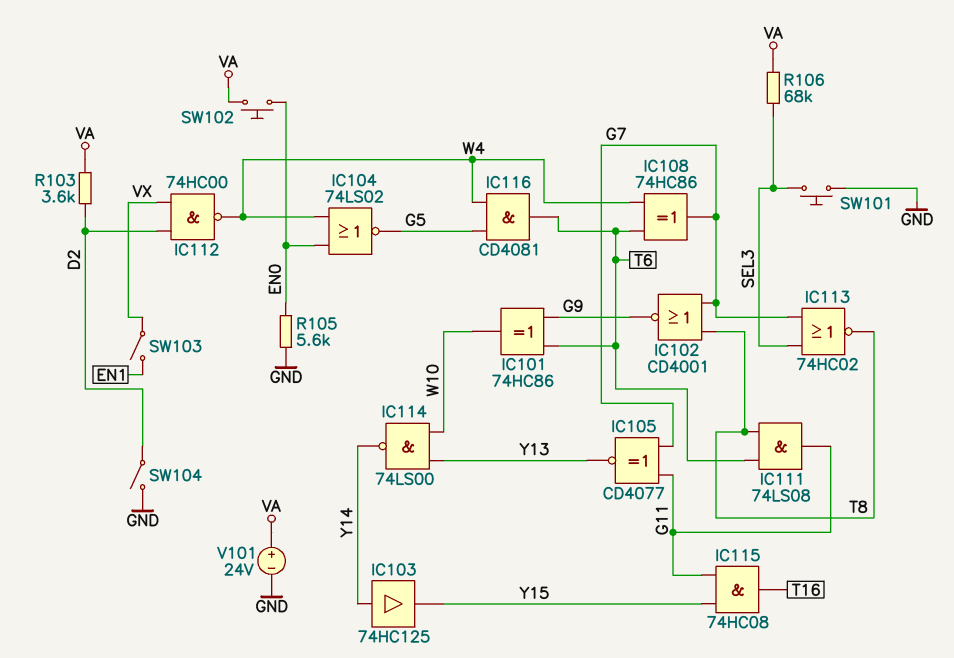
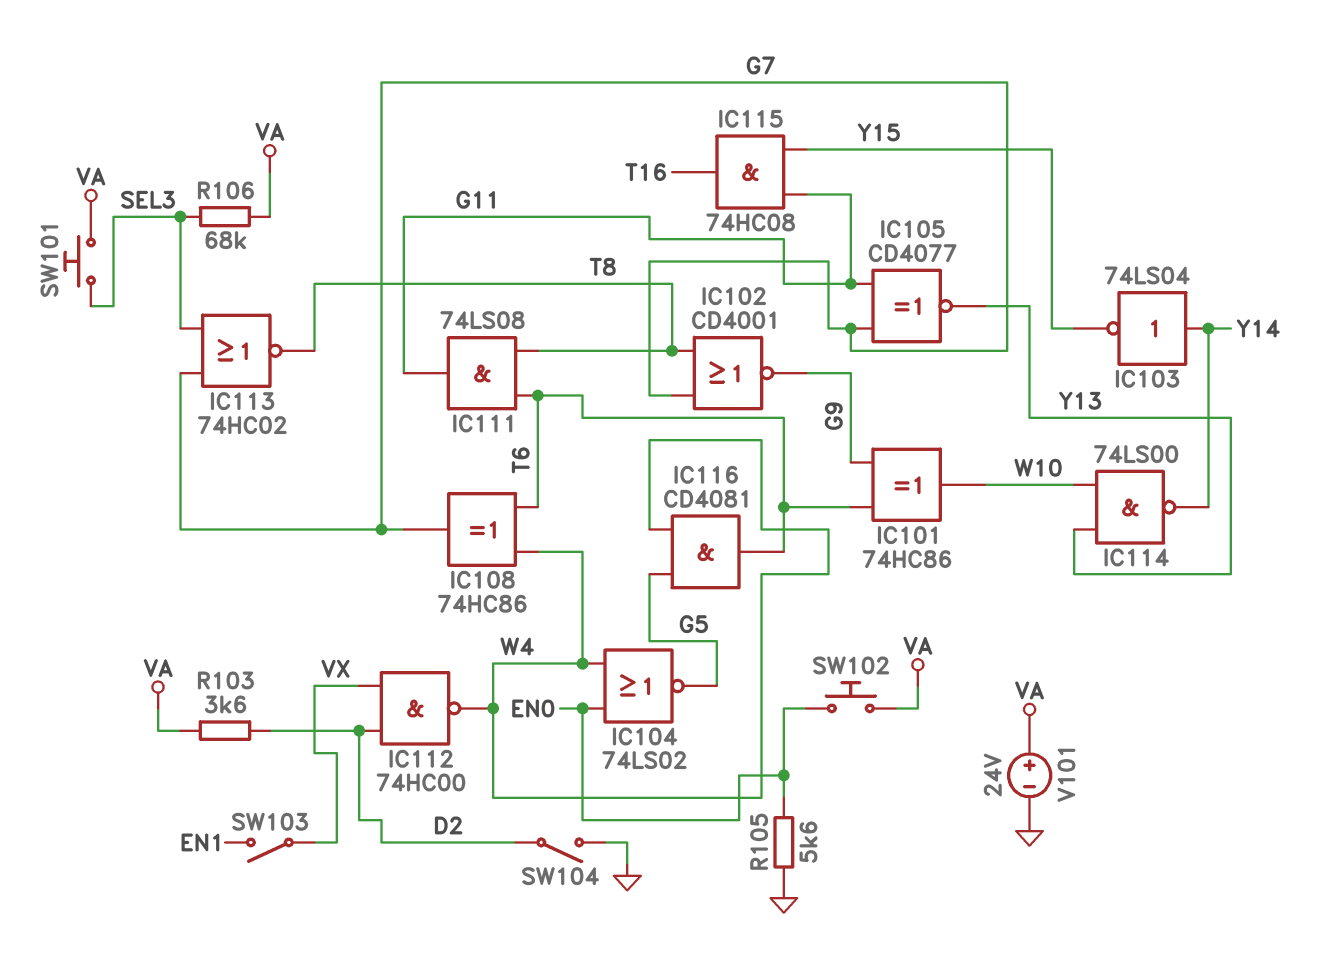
IC103: buffer 74HC125 (in Y14, out Y15) -> NOT 74LS04 (in Y14, out Y15)
SW101: button (GND, SEL3) -> button (SEL3, VA)

